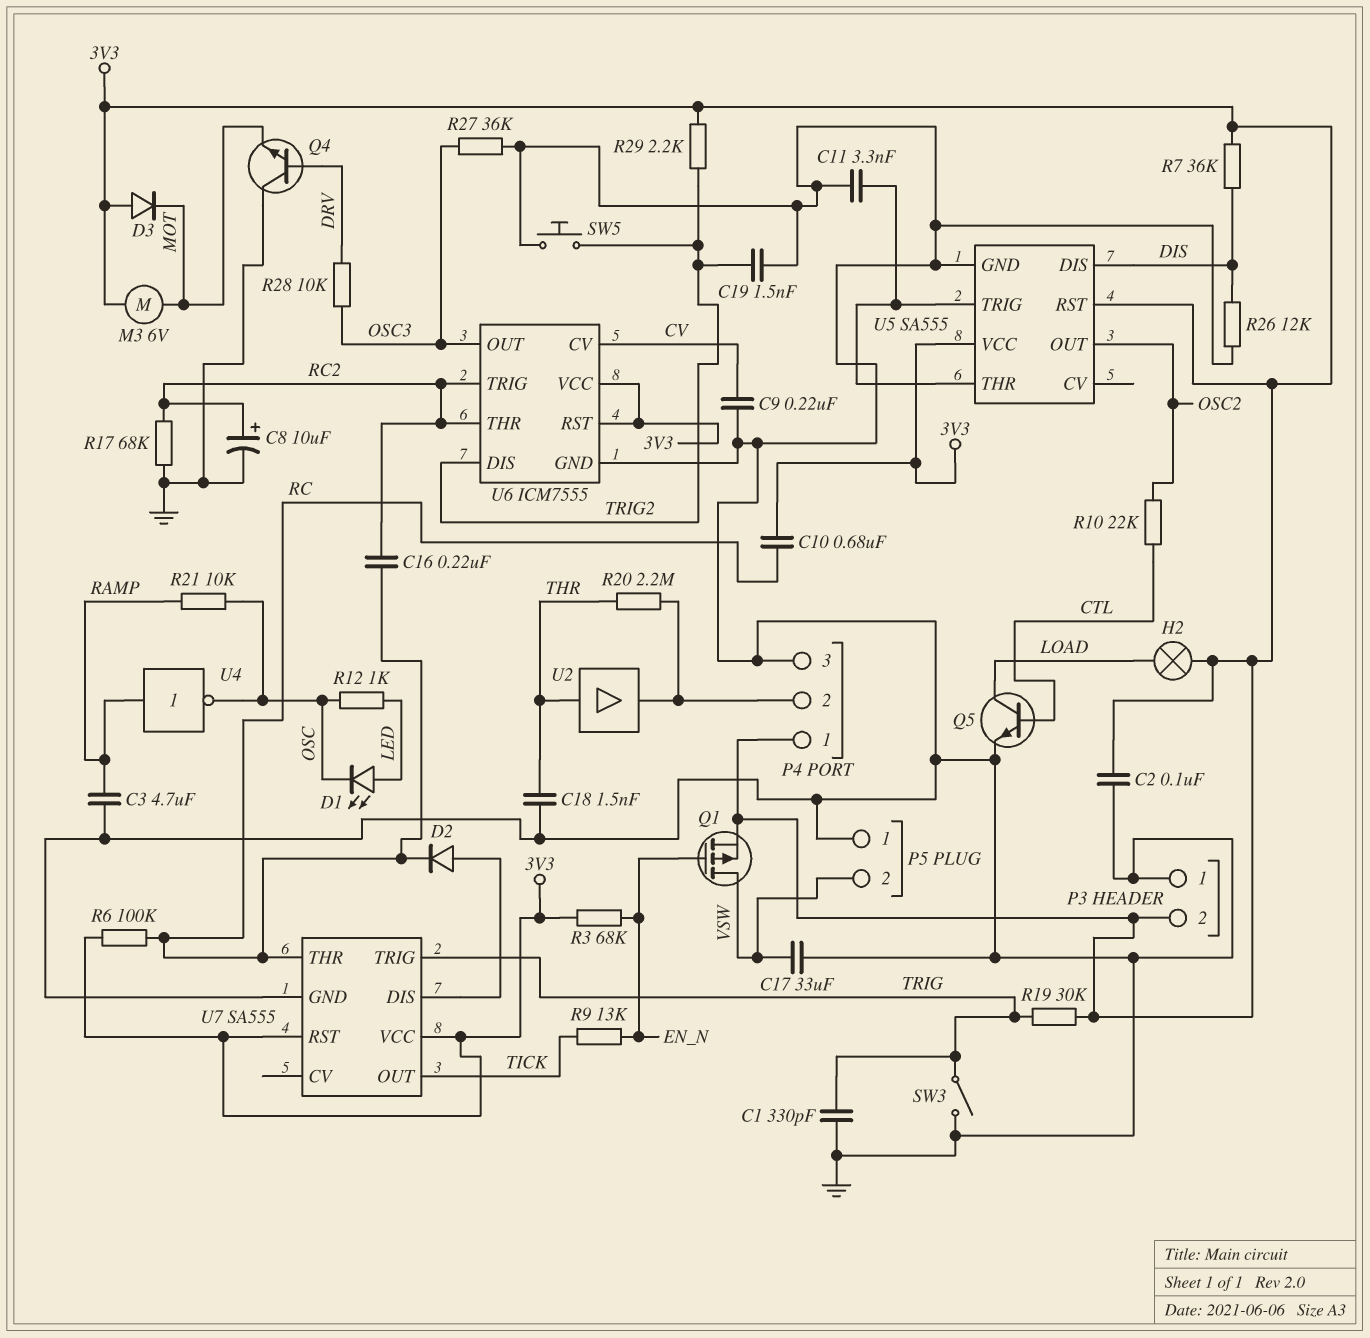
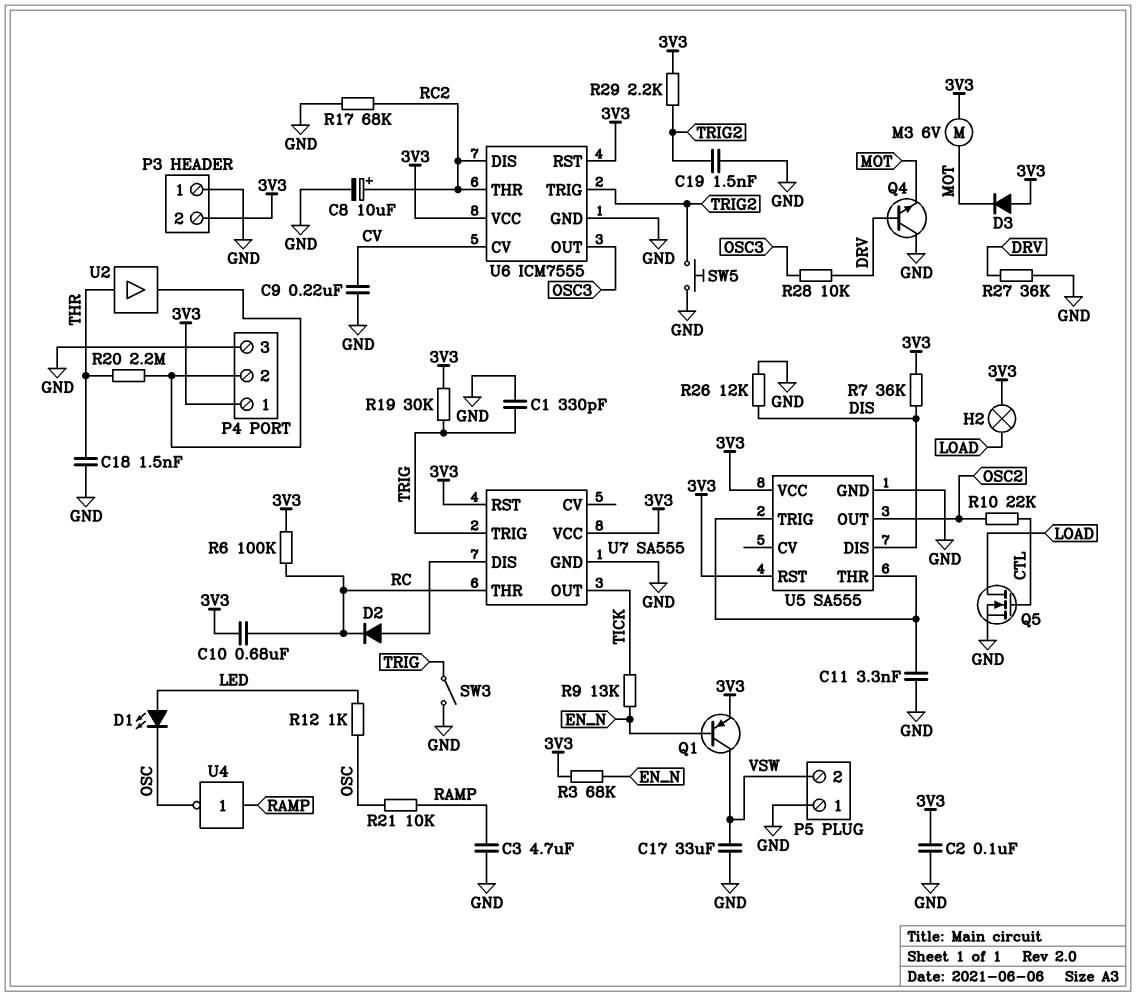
C16: 220nF (RC, RC2) -> none
Q1: PMOS (G EN_N, D VSW, S 3V3) -> PNP (B EN_N, C VSW, E 3V3)
Q5: NPN (B CTL, C LOAD, E GND) -> NMOS (G CTL, D LOAD, S GND)
R27: 36k (GND, OSC3) -> 36k (DRV, GND)
U6 pin DIS: TRIG2 -> RC2
U6 pin TRIG: RC2 -> TRIG2

